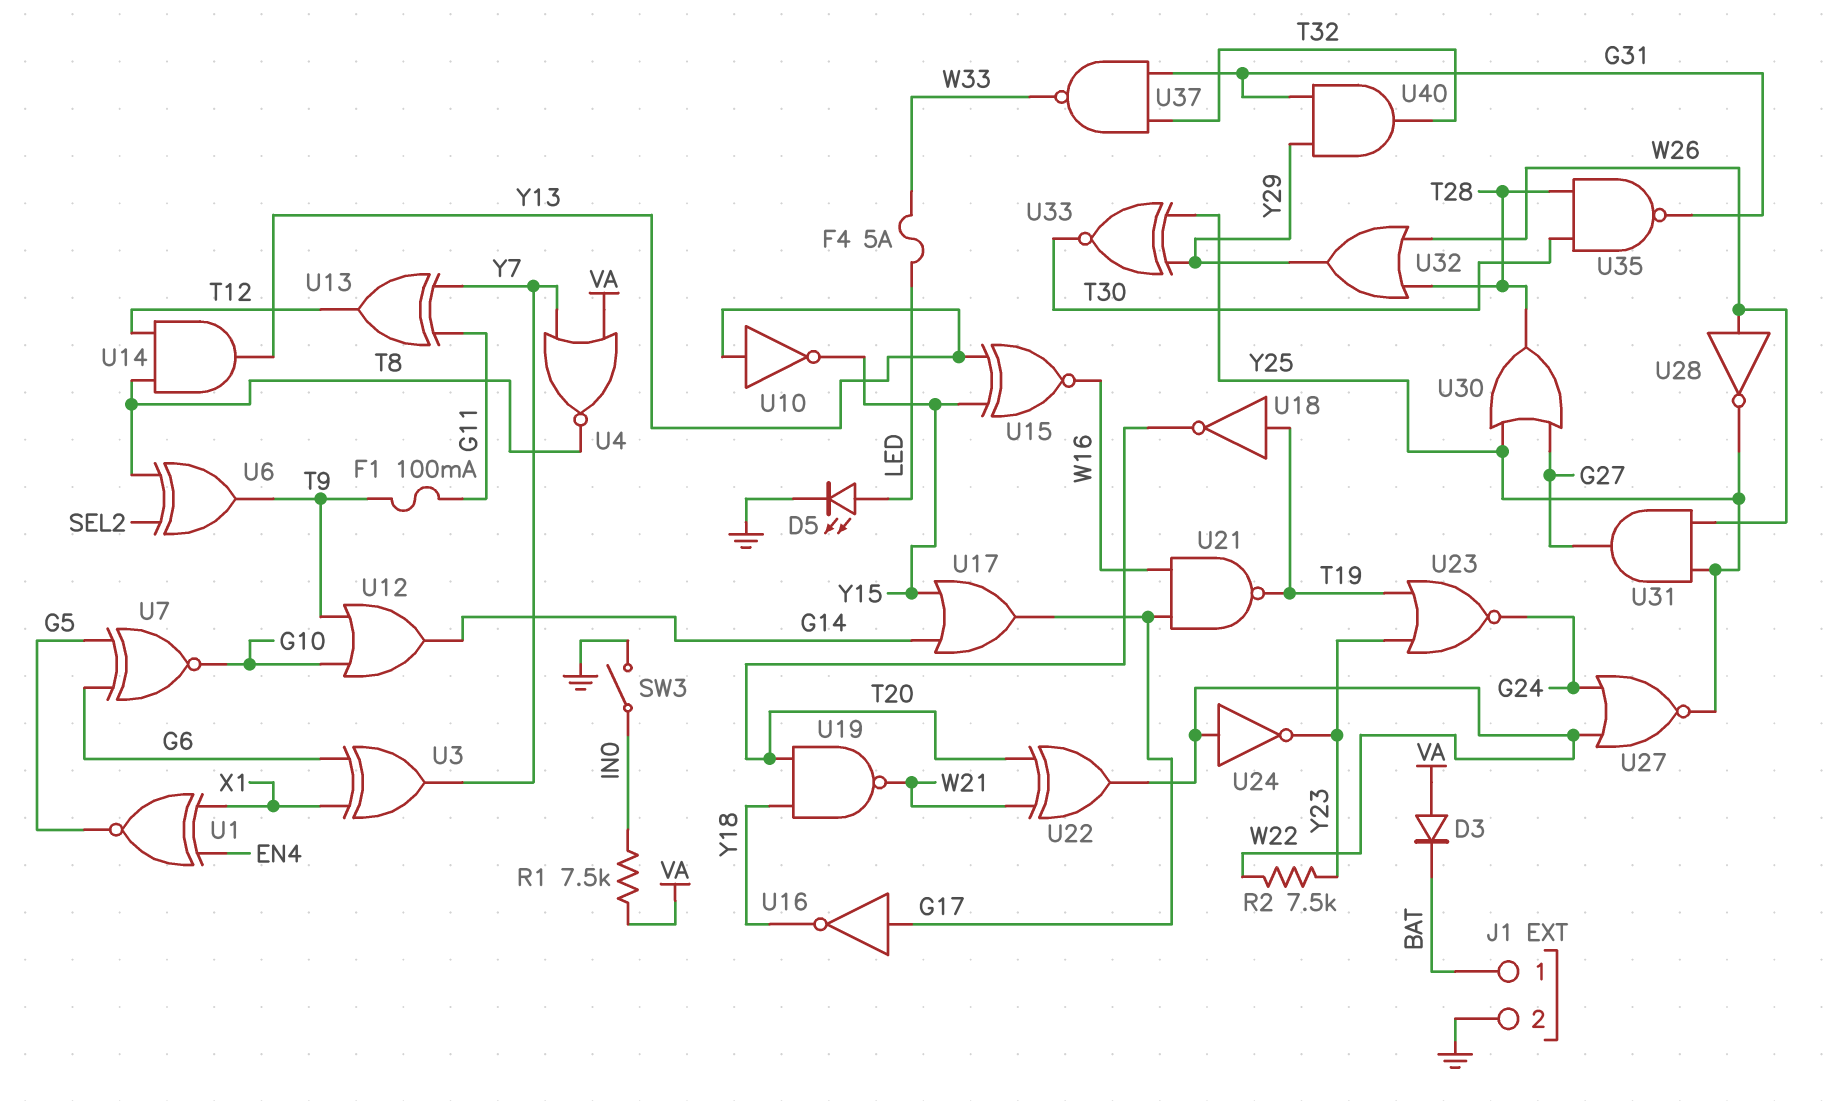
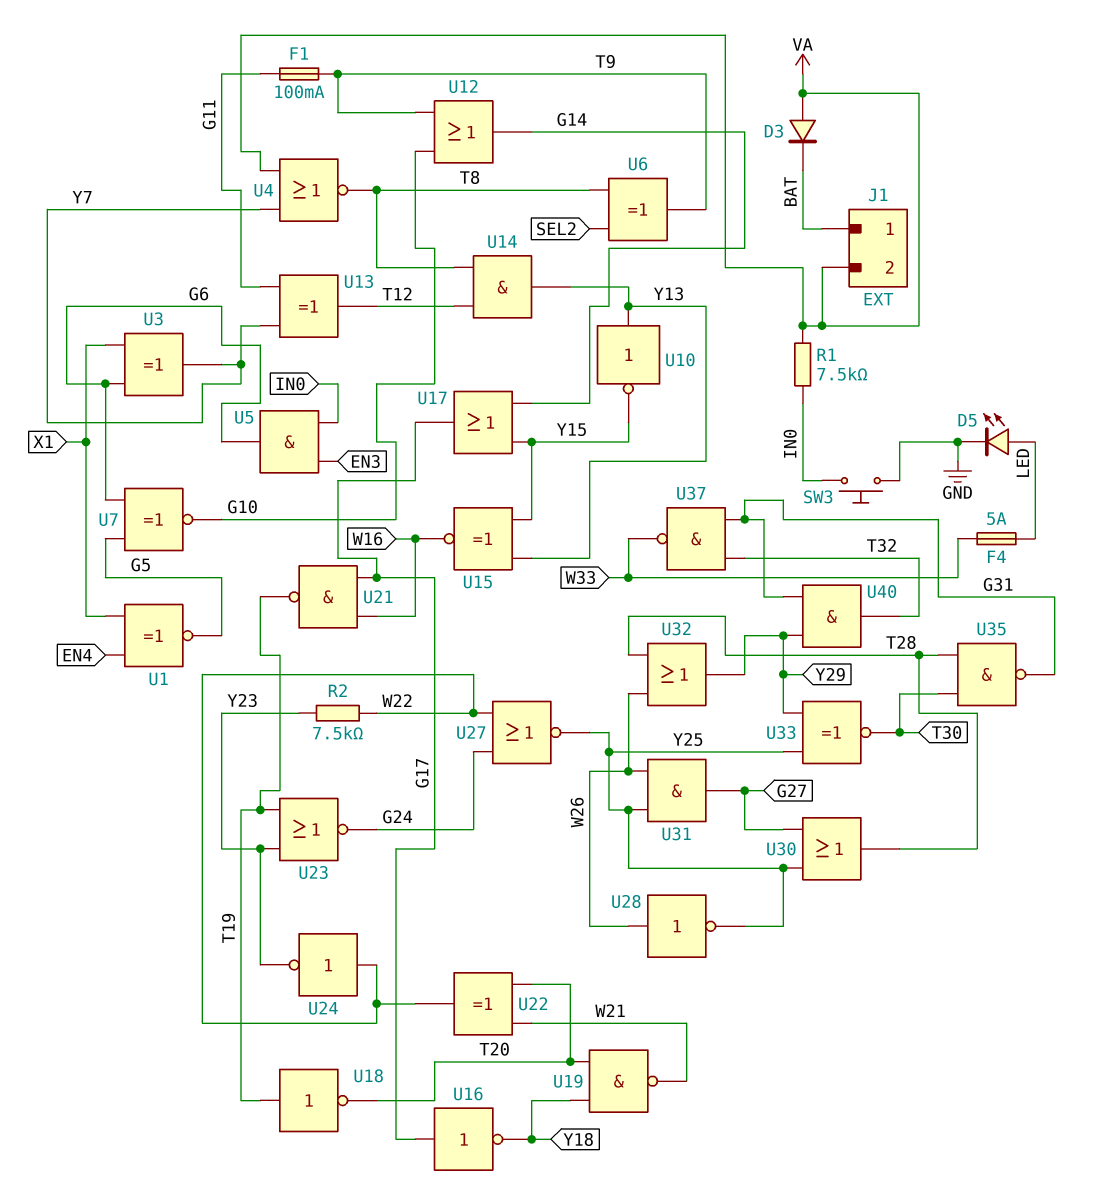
J1 pin 2: GND -> VA
SW3: switch (GND, IN0) -> button (GND, IN0)
U5: none -> AND (in EN3, in IN0, out G6)

